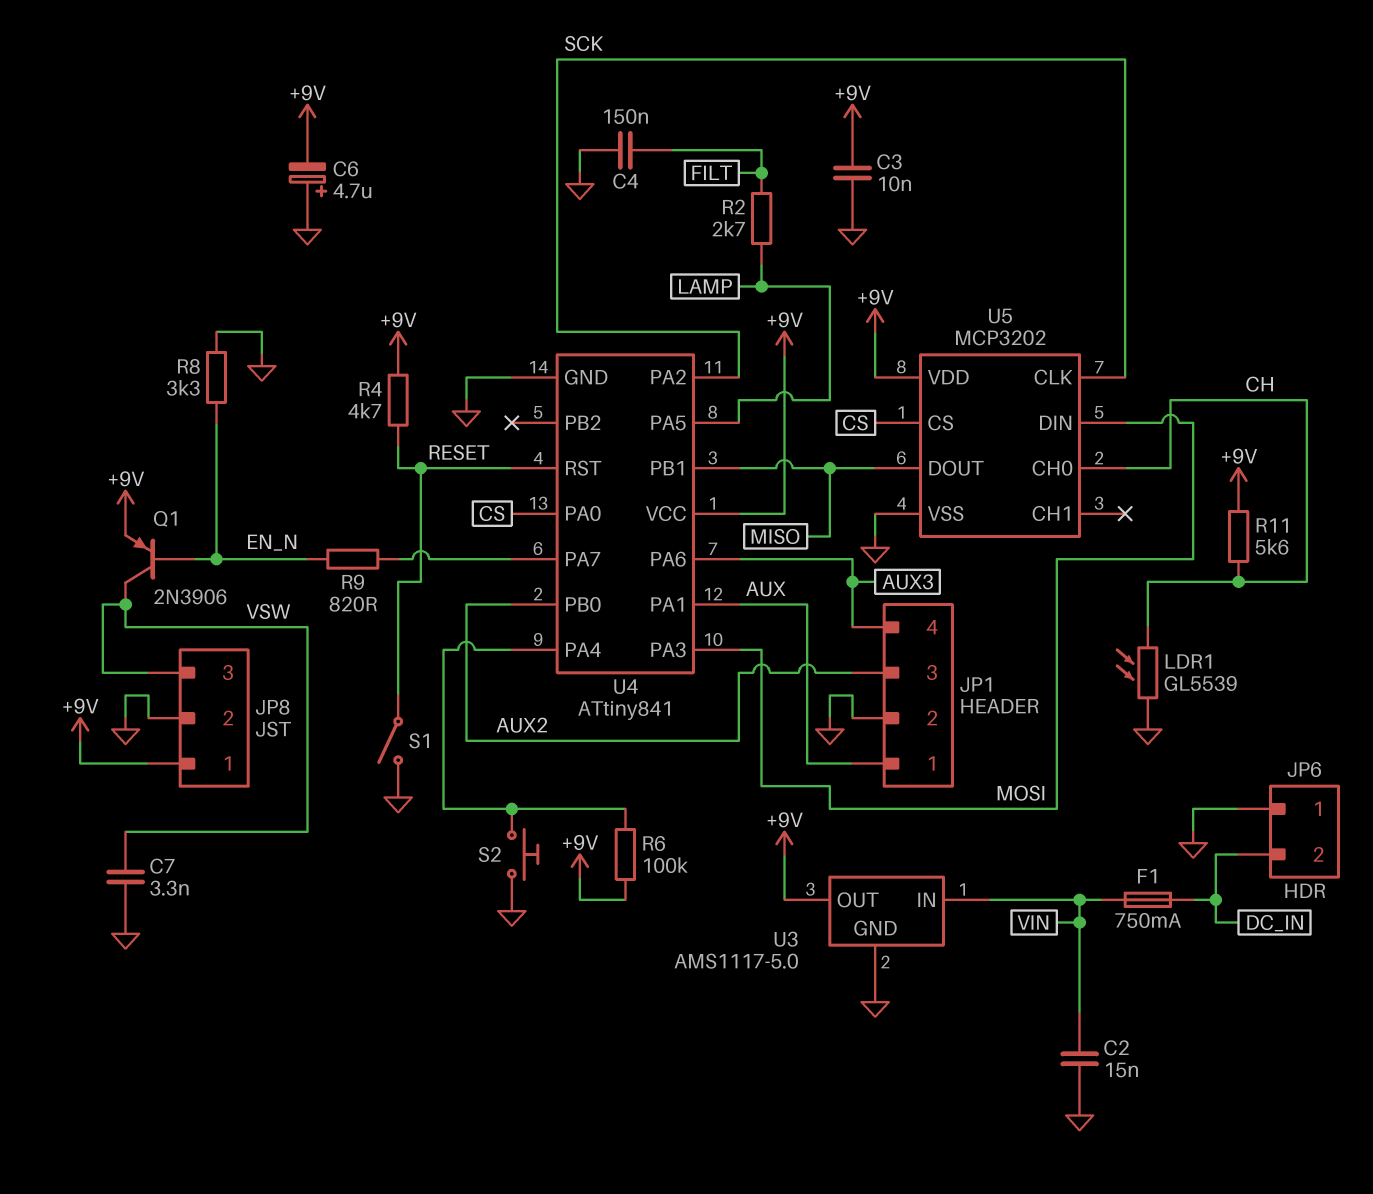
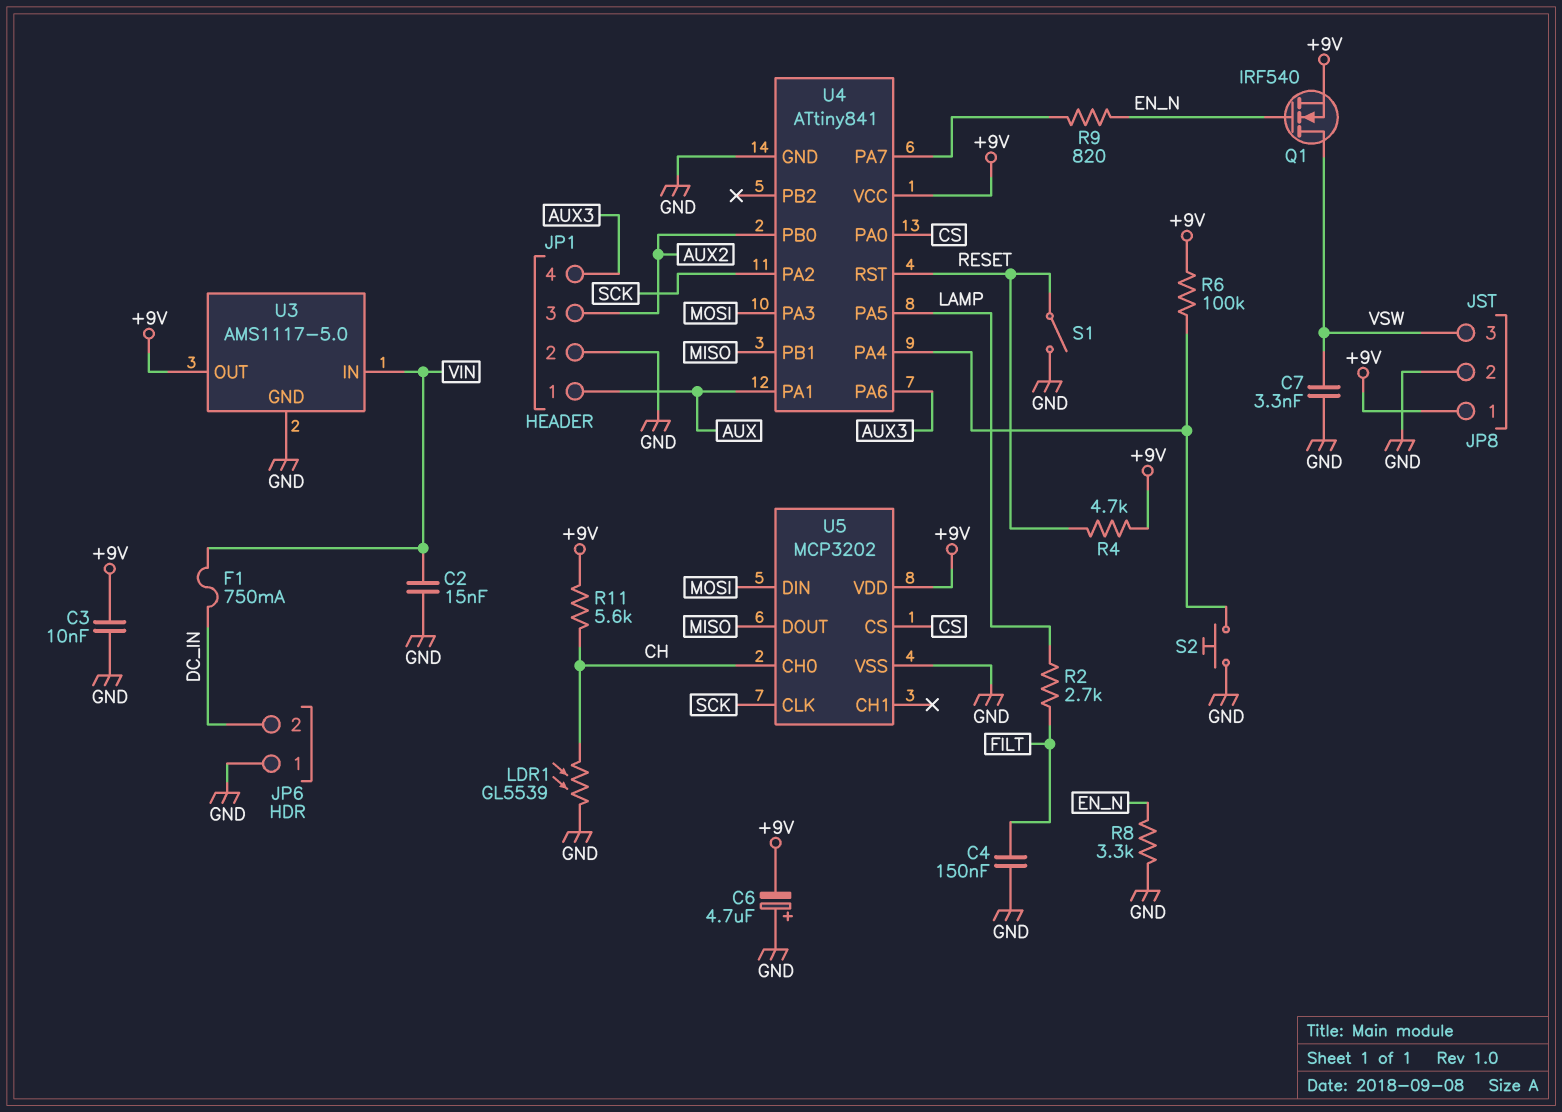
Q1: PNP 2N3906 (B EN_N, C VSW, E +9V) -> NMOS IRF540 (G EN_N, D VSW, S +9V)

